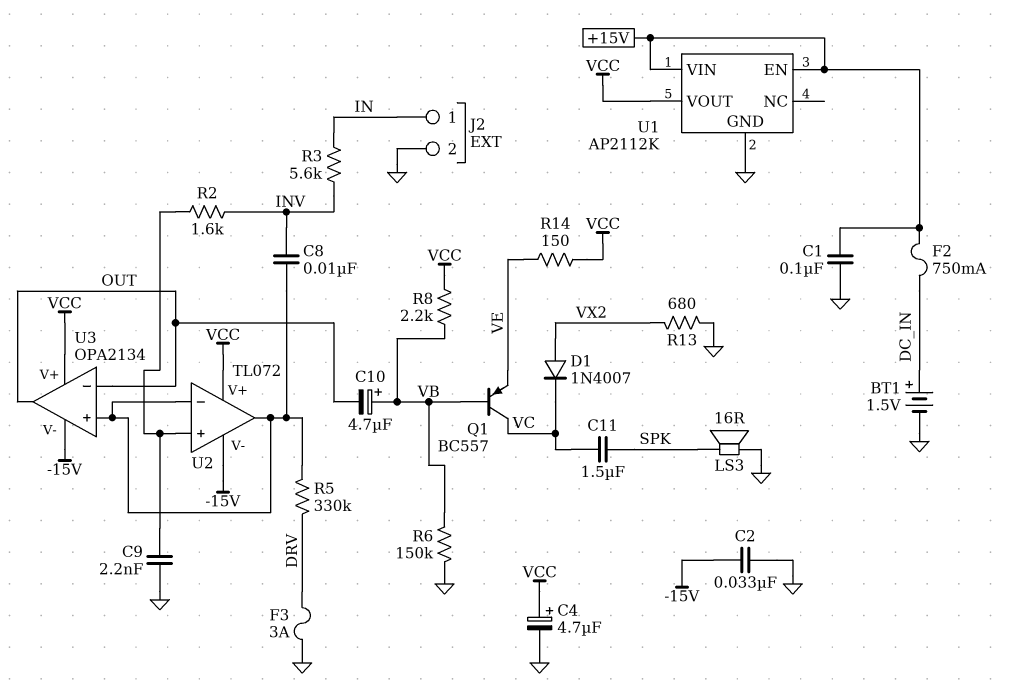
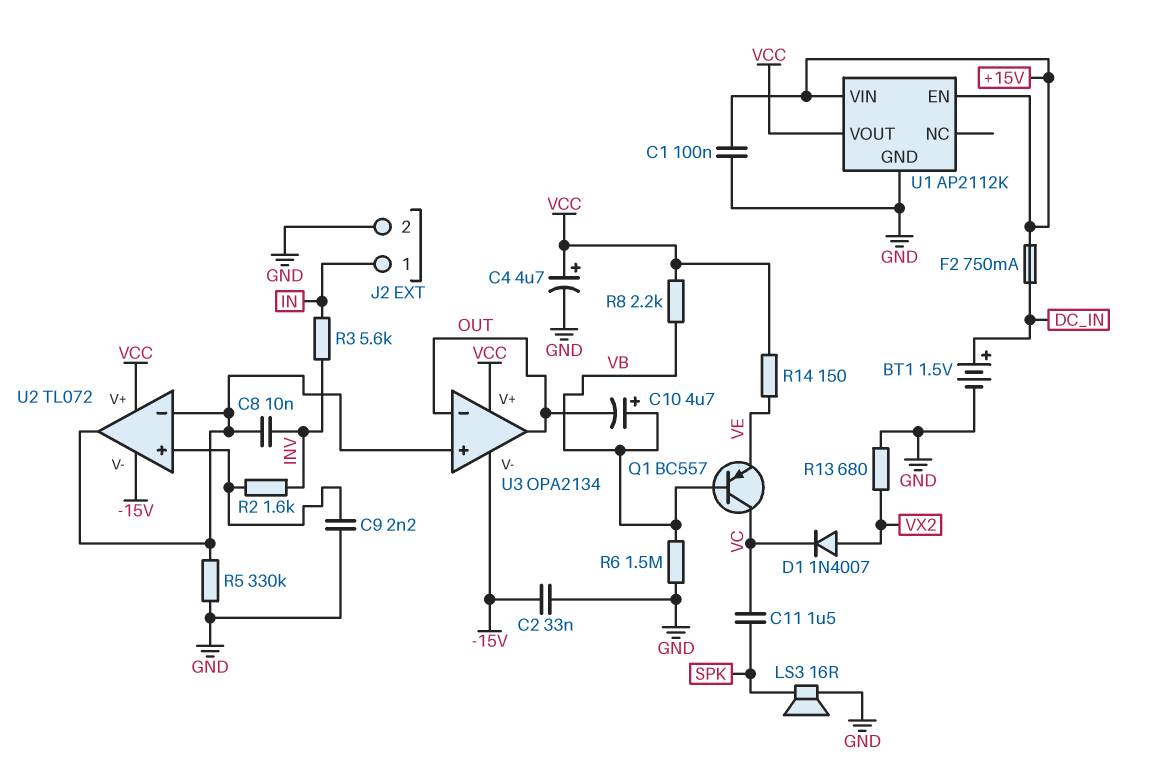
F3: 3A (DRV, GND) -> none
R5: 330k (DRV, U2/in-) -> 330k (GND, U2/in-)
R6: 150k (GND, VB) -> 1.5M (GND, VB)

